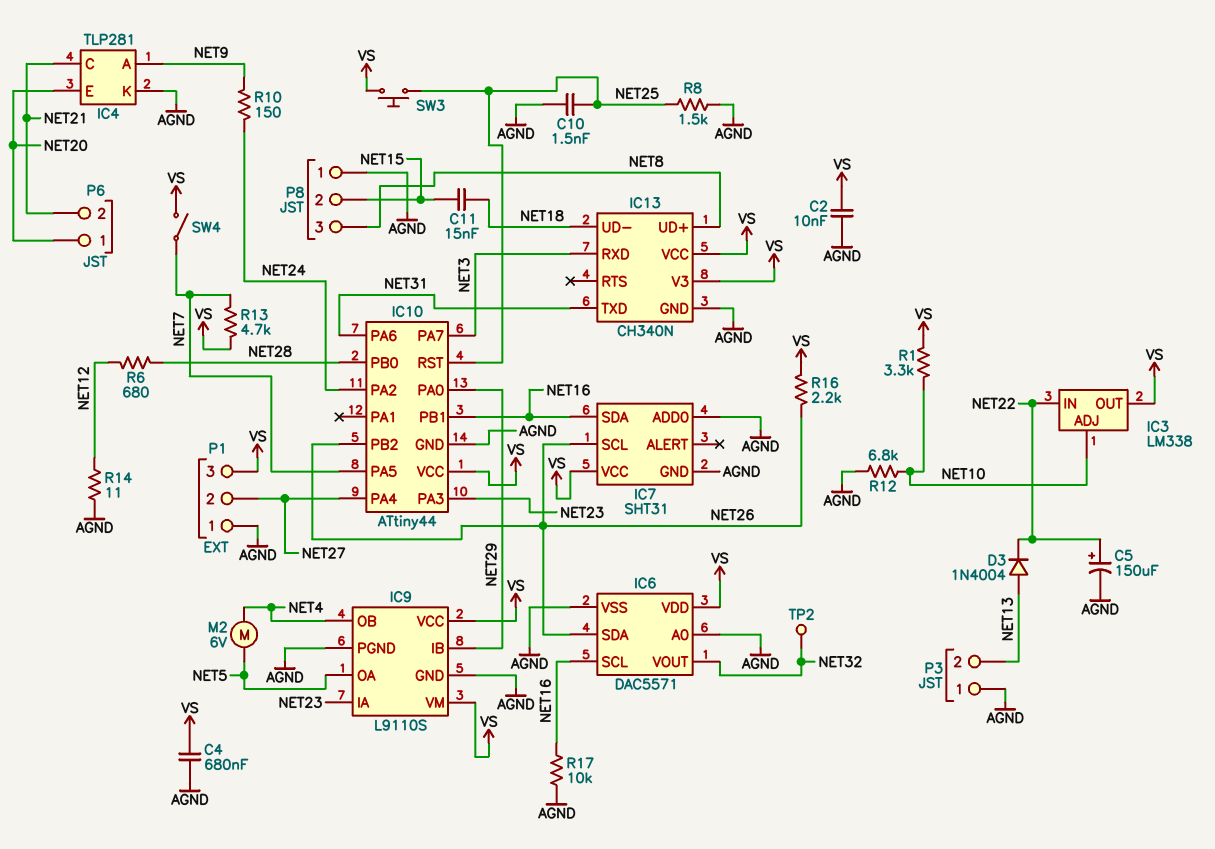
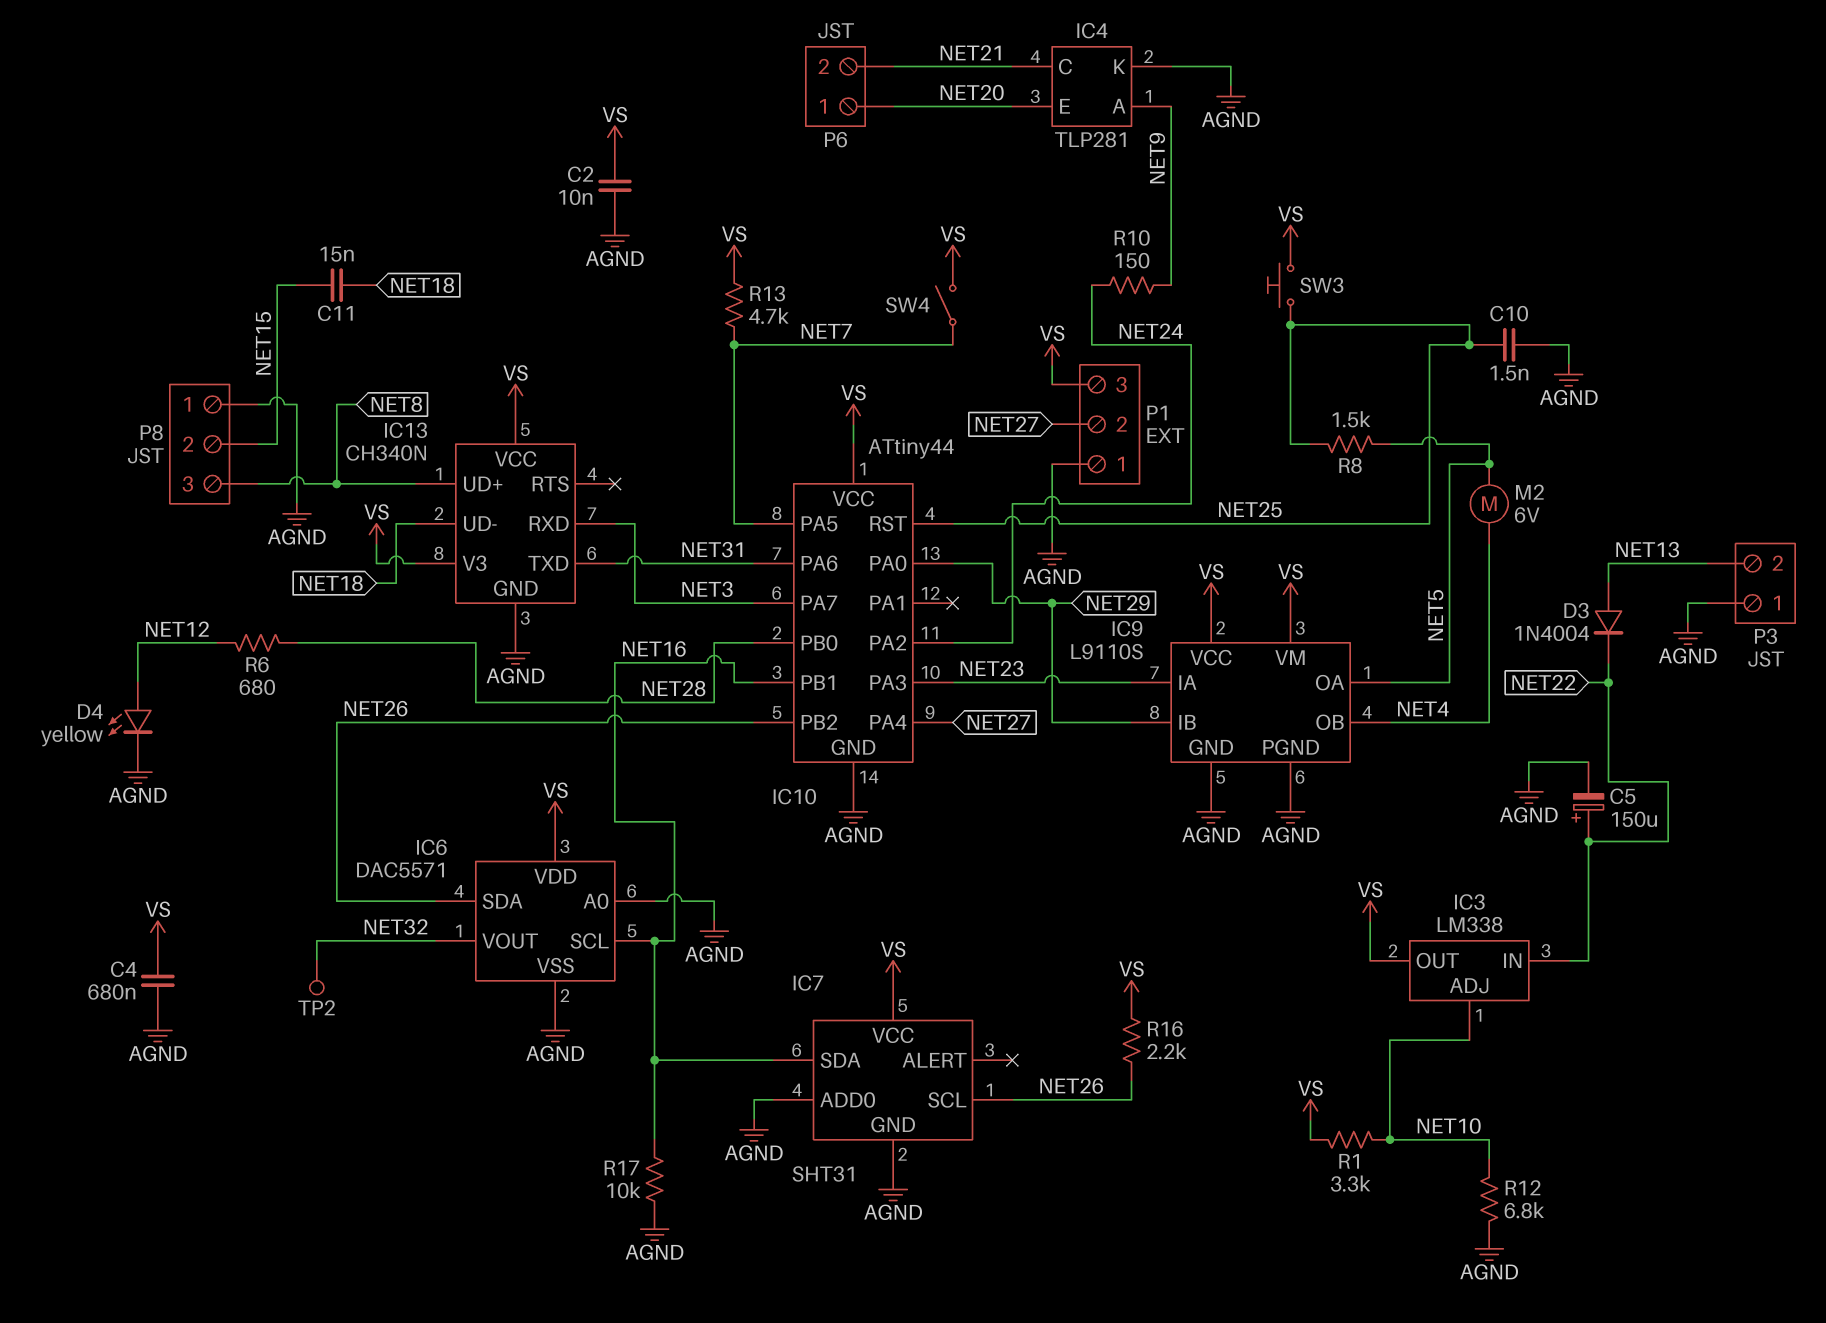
D4: none -> LED yellow (A NET12, K AGND)
R8: 1.5k (AGND, NET25) -> 1.5k (NET5, NET25)
R14: 11 (AGND, NET12) -> none

